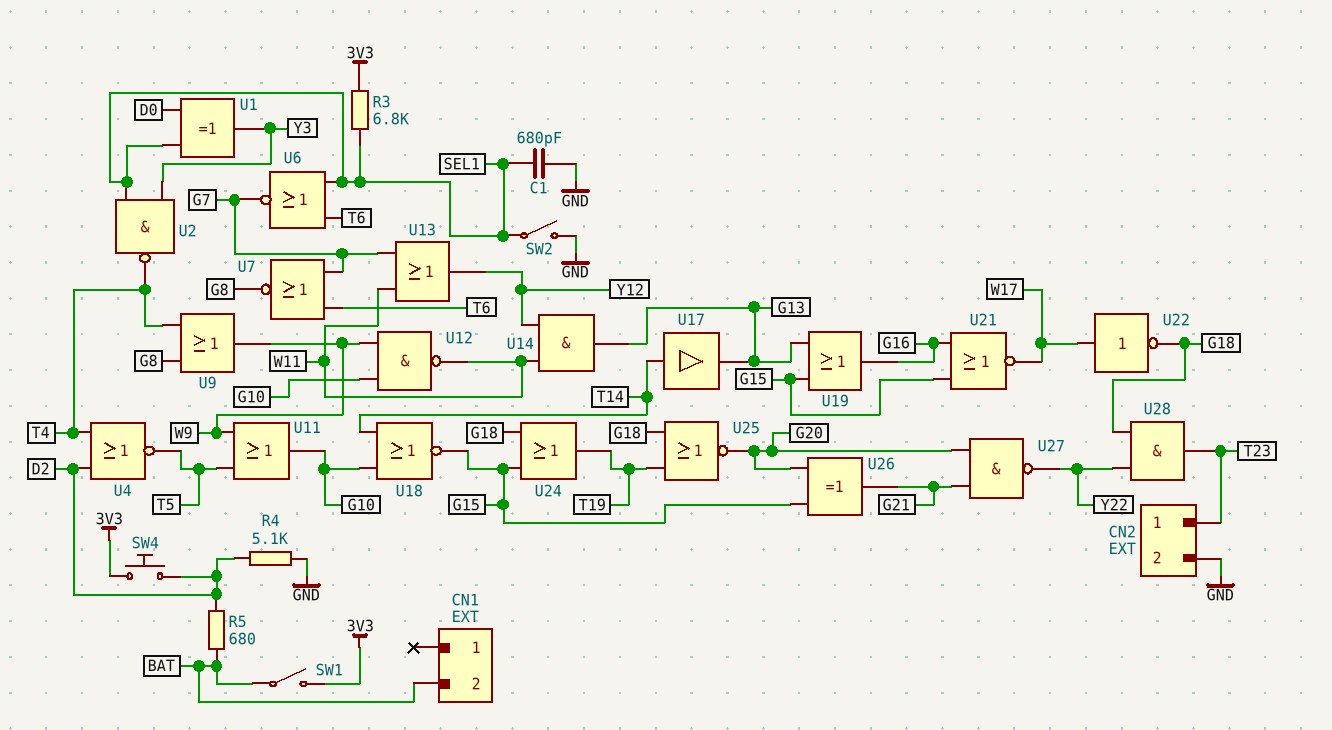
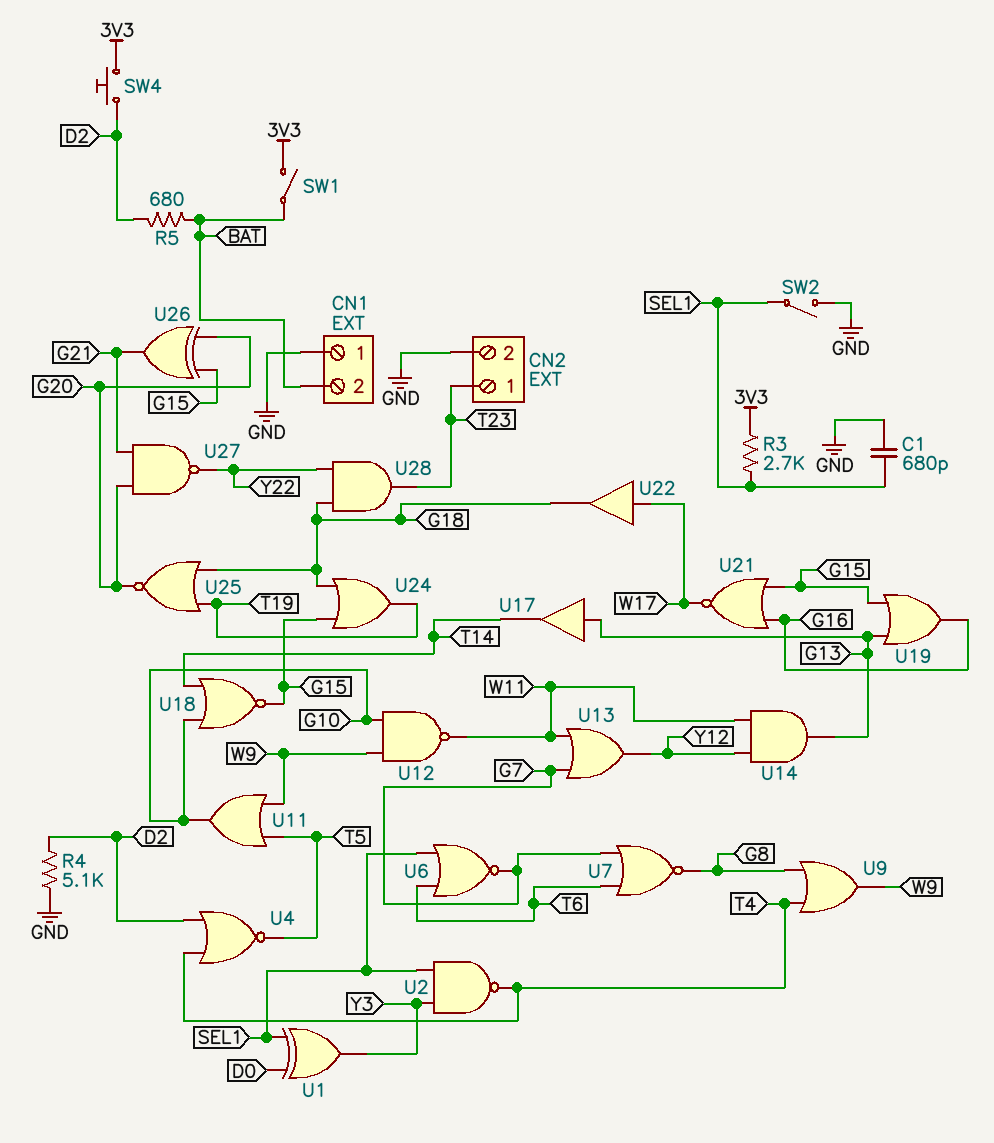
CN1 pin 1: none -> GND
R3: 6.8k (3V3, SEL1) -> 2.7k (3V3, SEL1)
U17: buffer (in T14, out G13) -> buffer (in G13, out T14)
U22: NOT (in W17, out G18) -> buffer (in W17, out G18)

